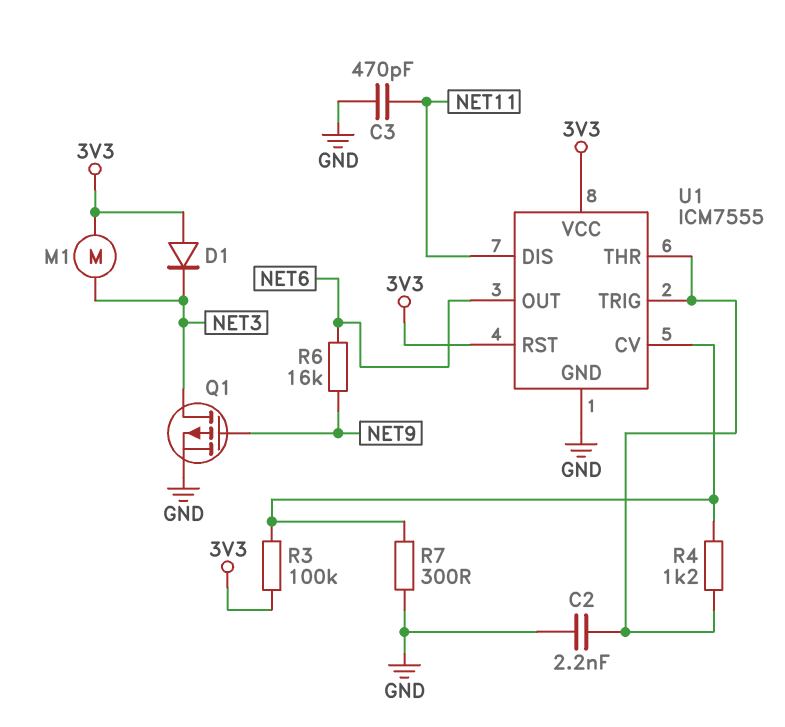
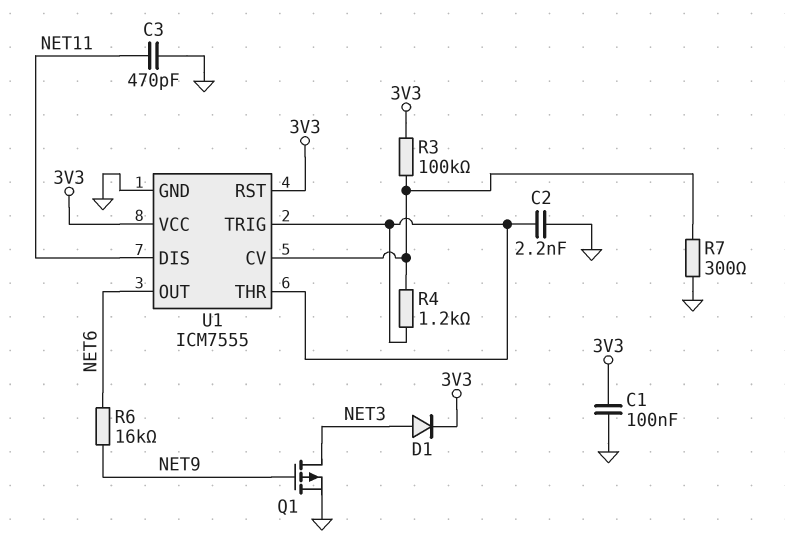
C1: none -> 100nF (3V3, GND)
D1: diode (A 3V3, K NET3) -> diode (A NET3, K 3V3)
M1: motor (3V3, NET3) -> none

